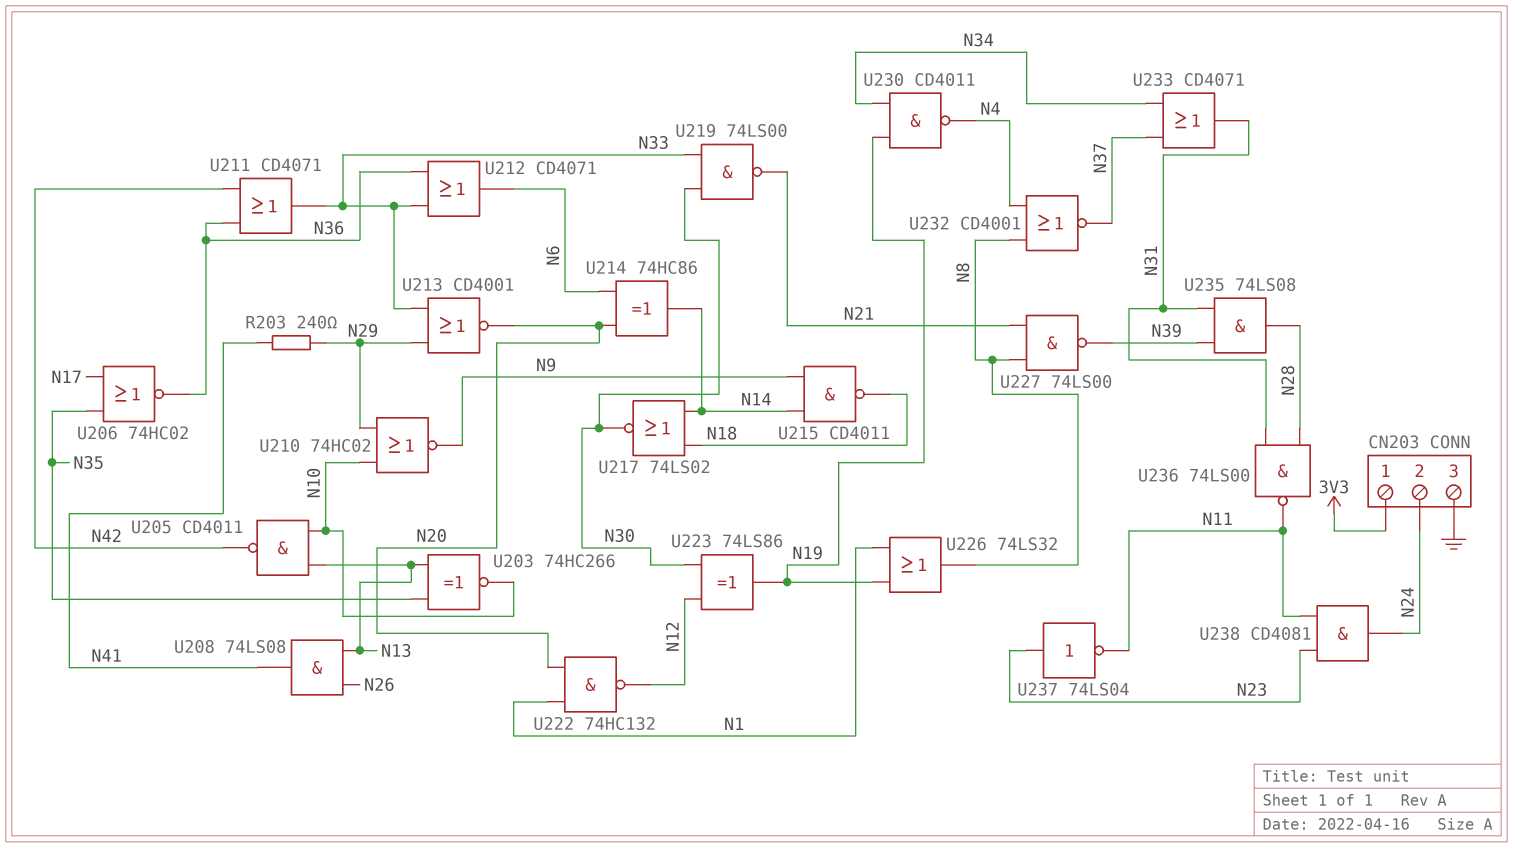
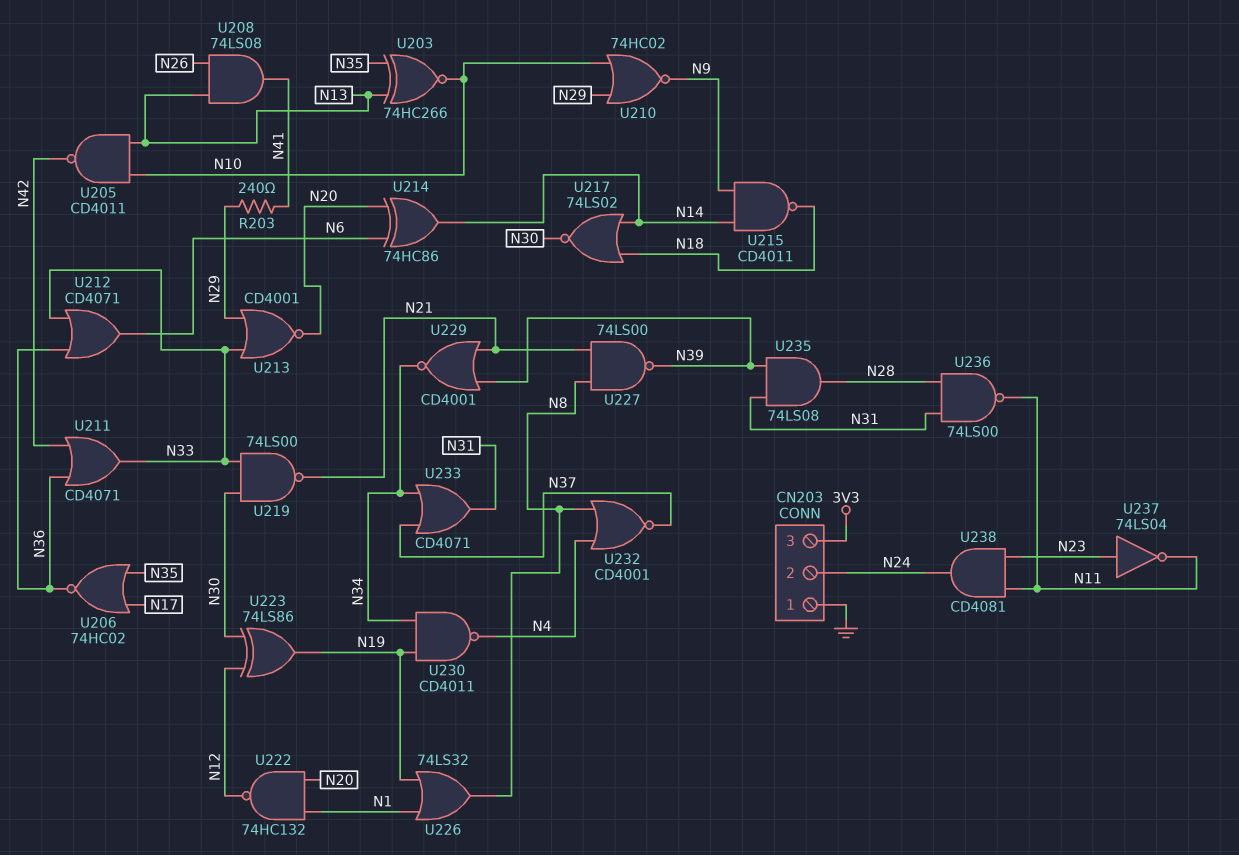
CN203 pin 1: 3V3 -> GND
CN203 pin 3: GND -> 3V3
U229: none -> NOR CD4001 (in N21, in N39, out N34)

